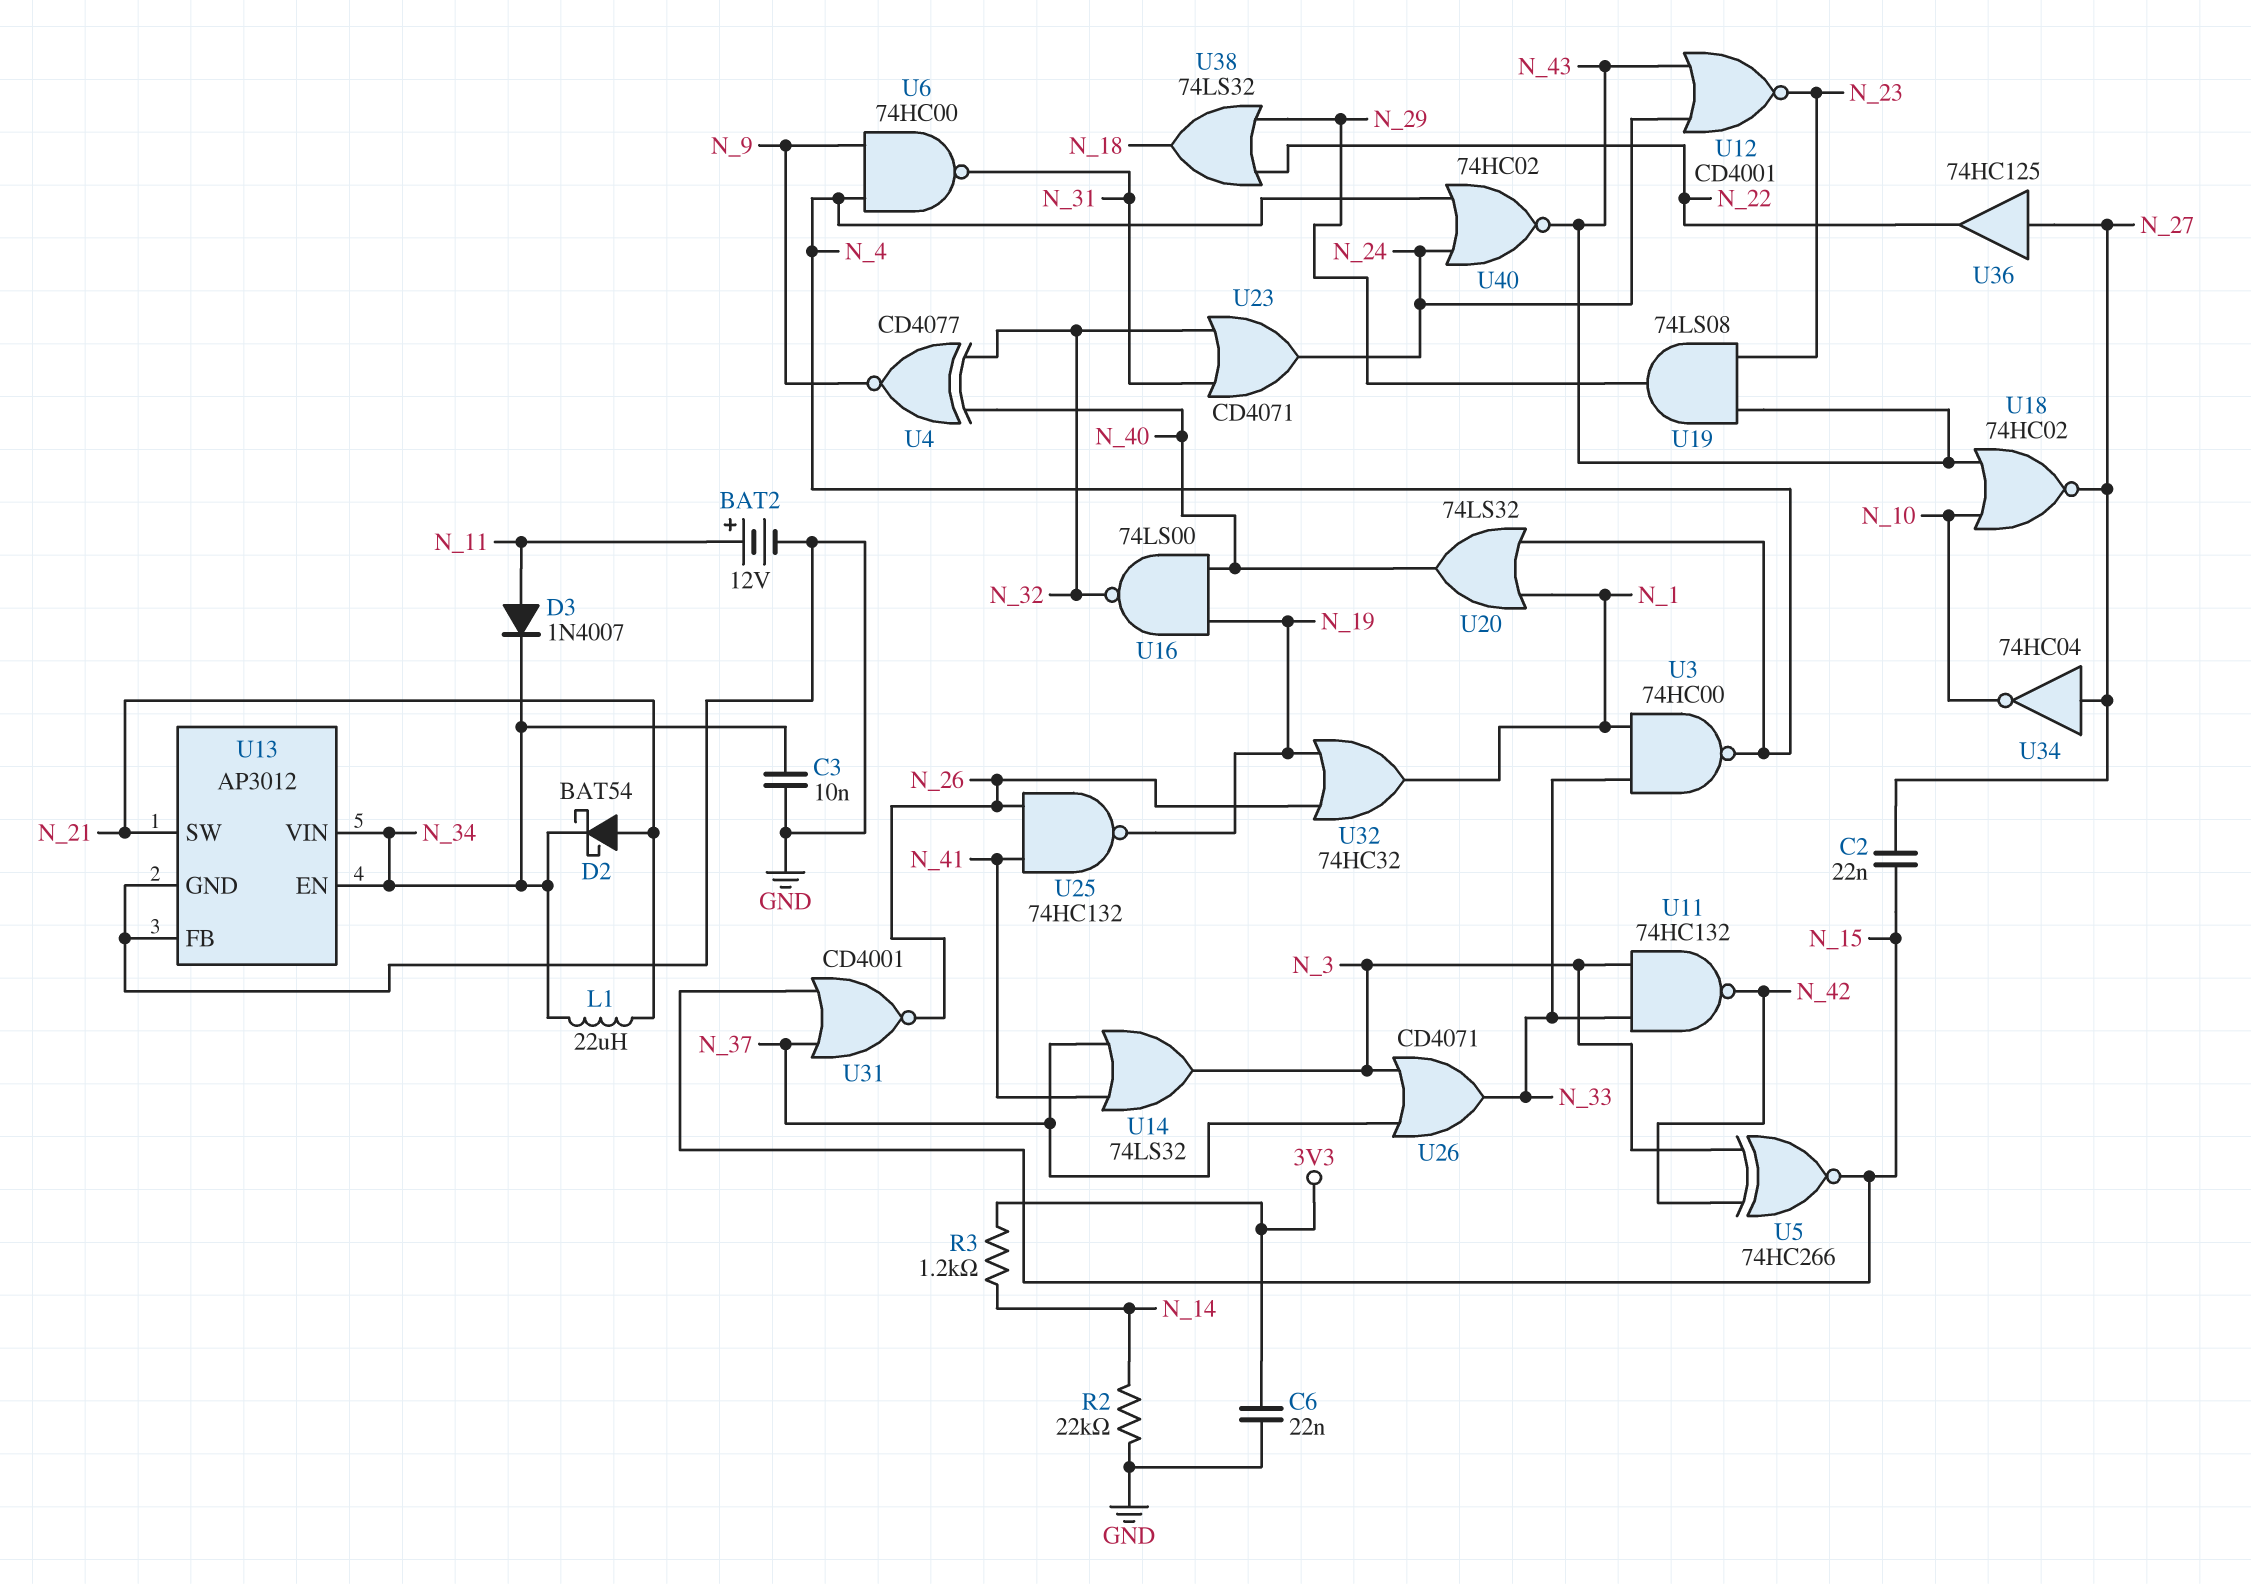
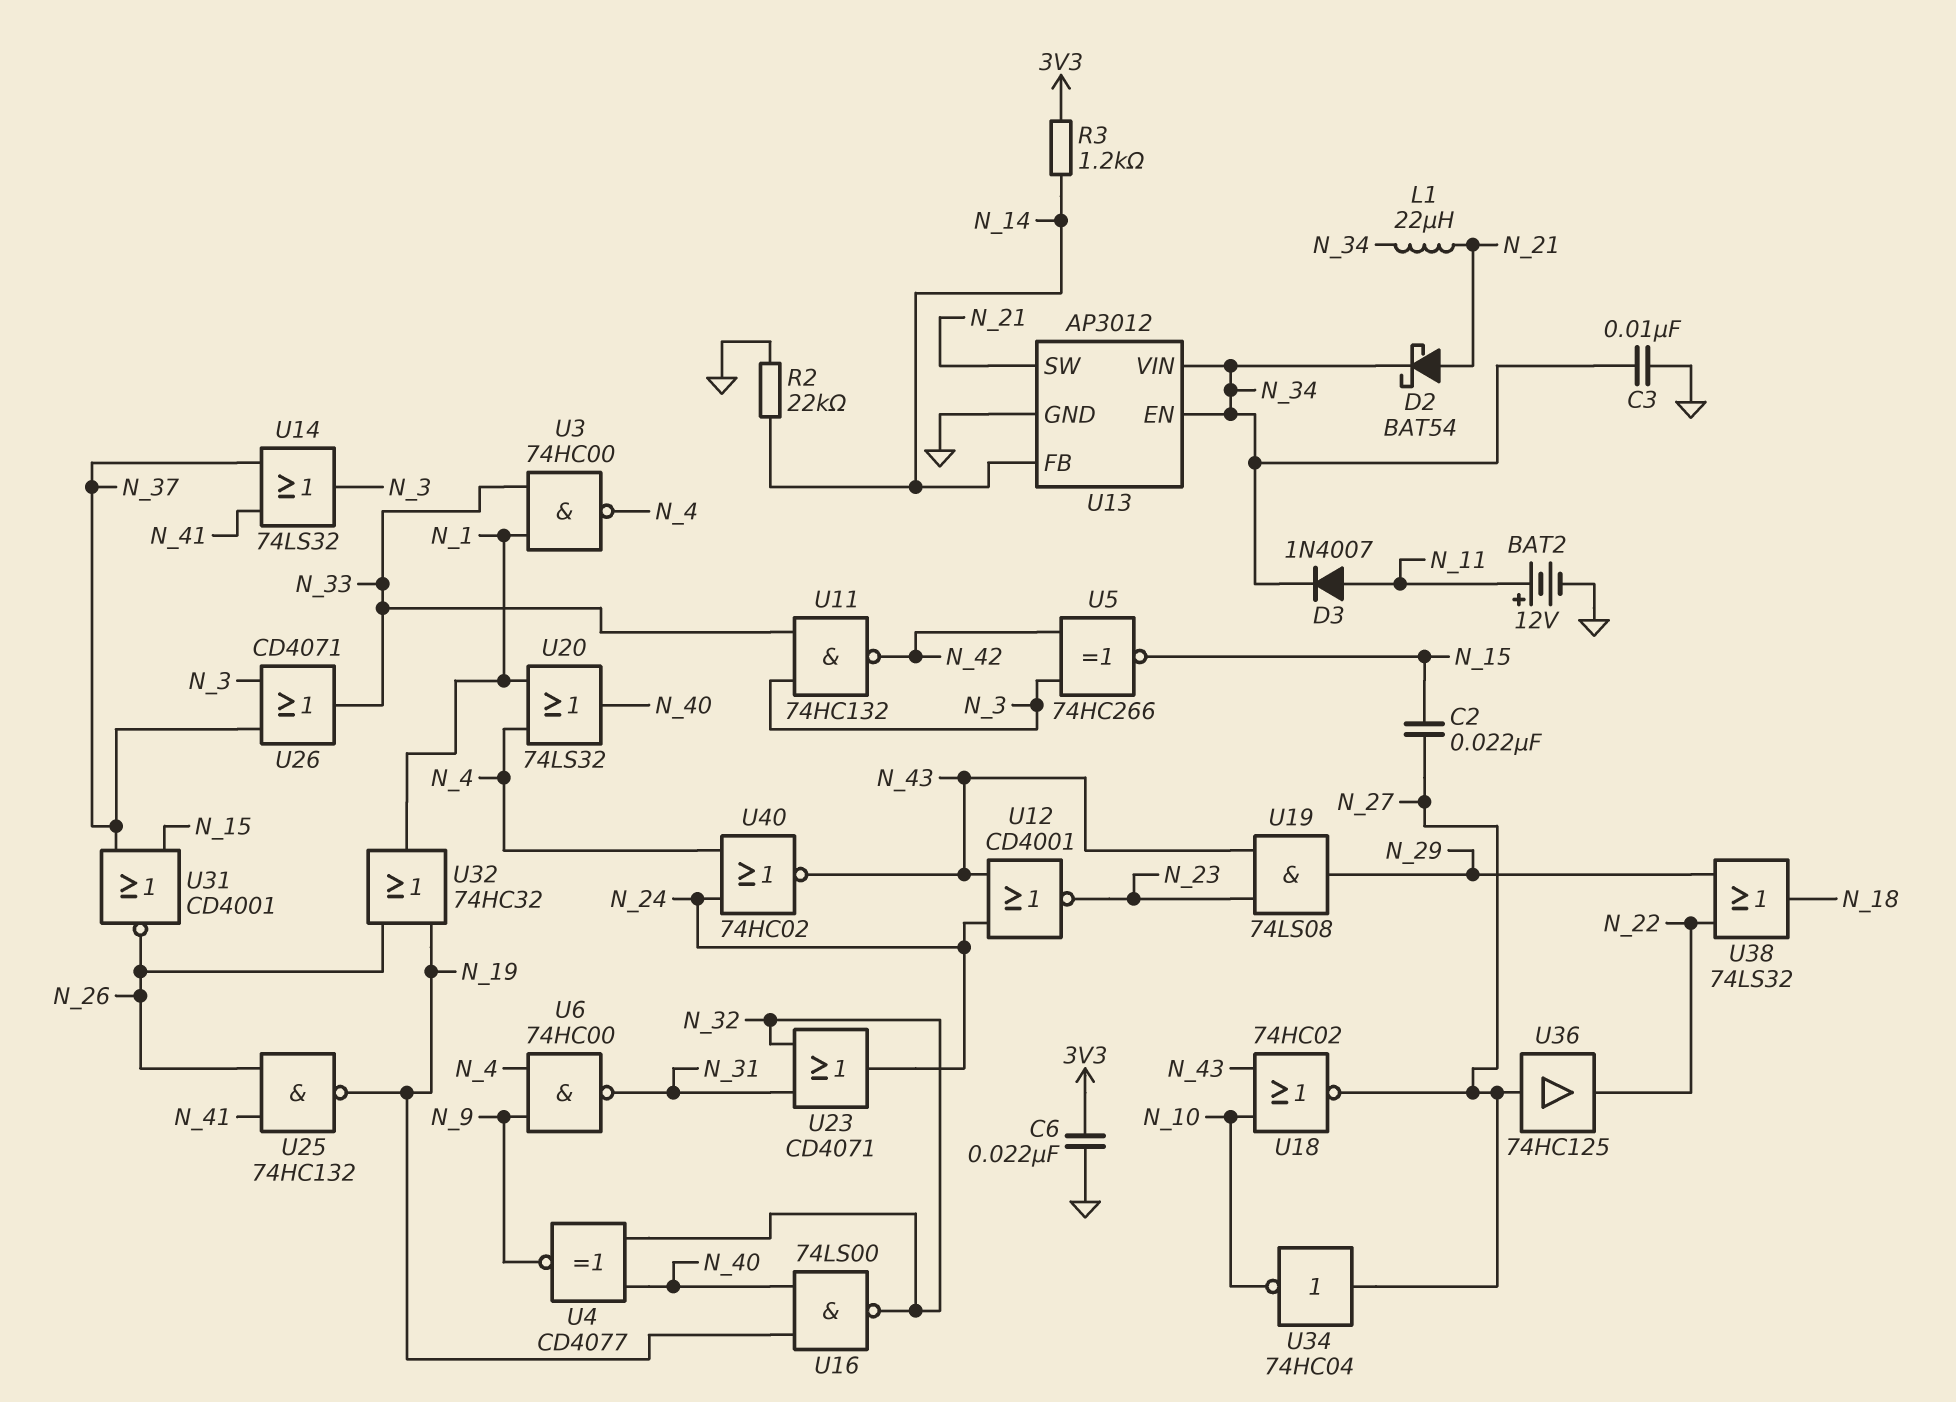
U13 pin FB: GND -> N_14

